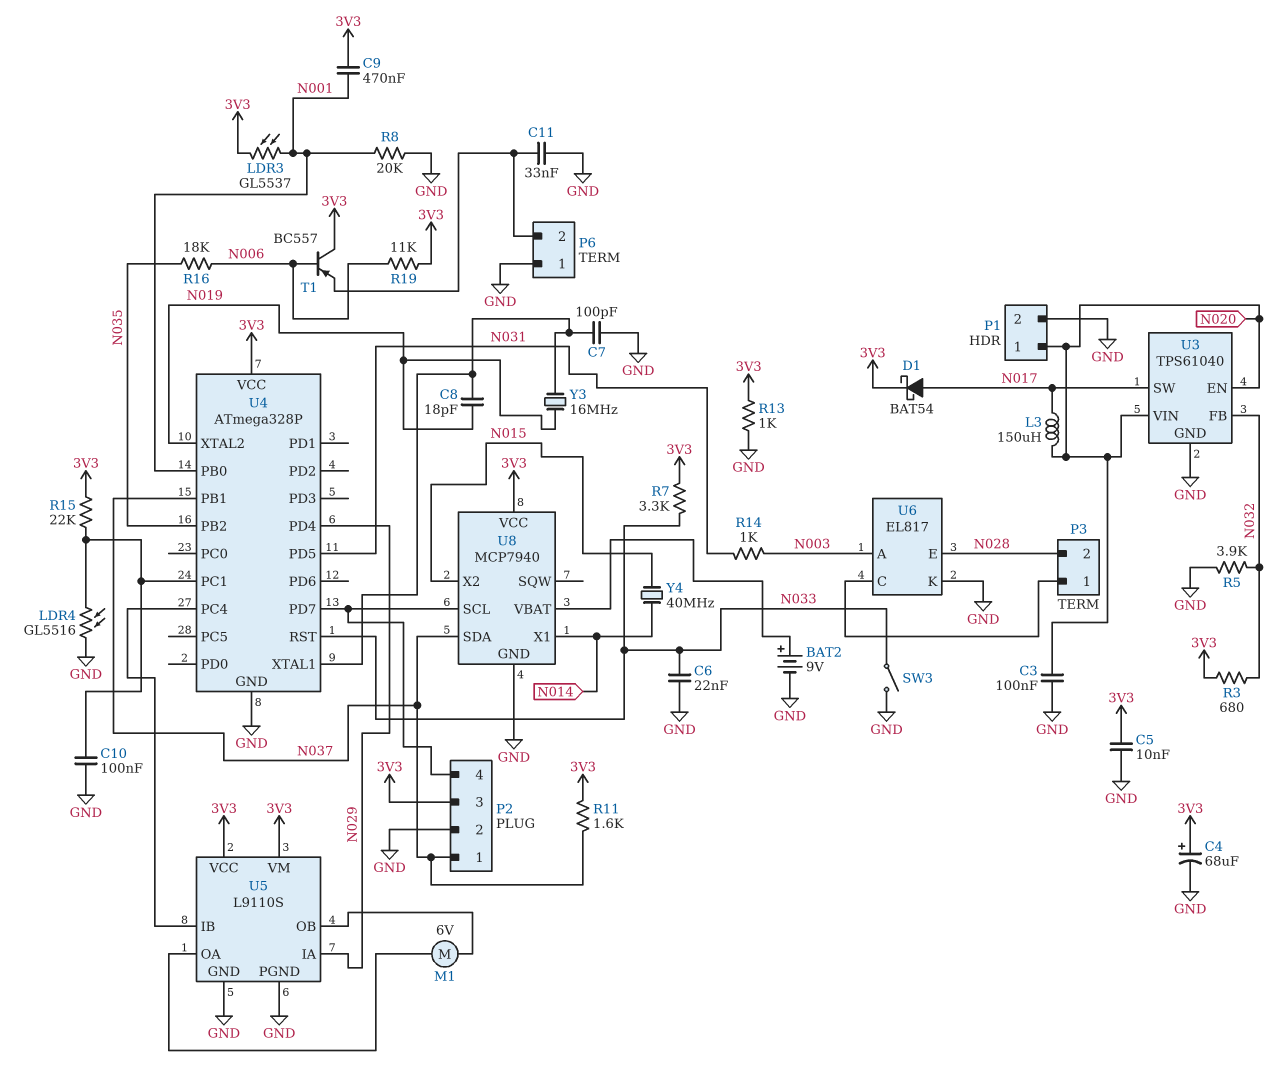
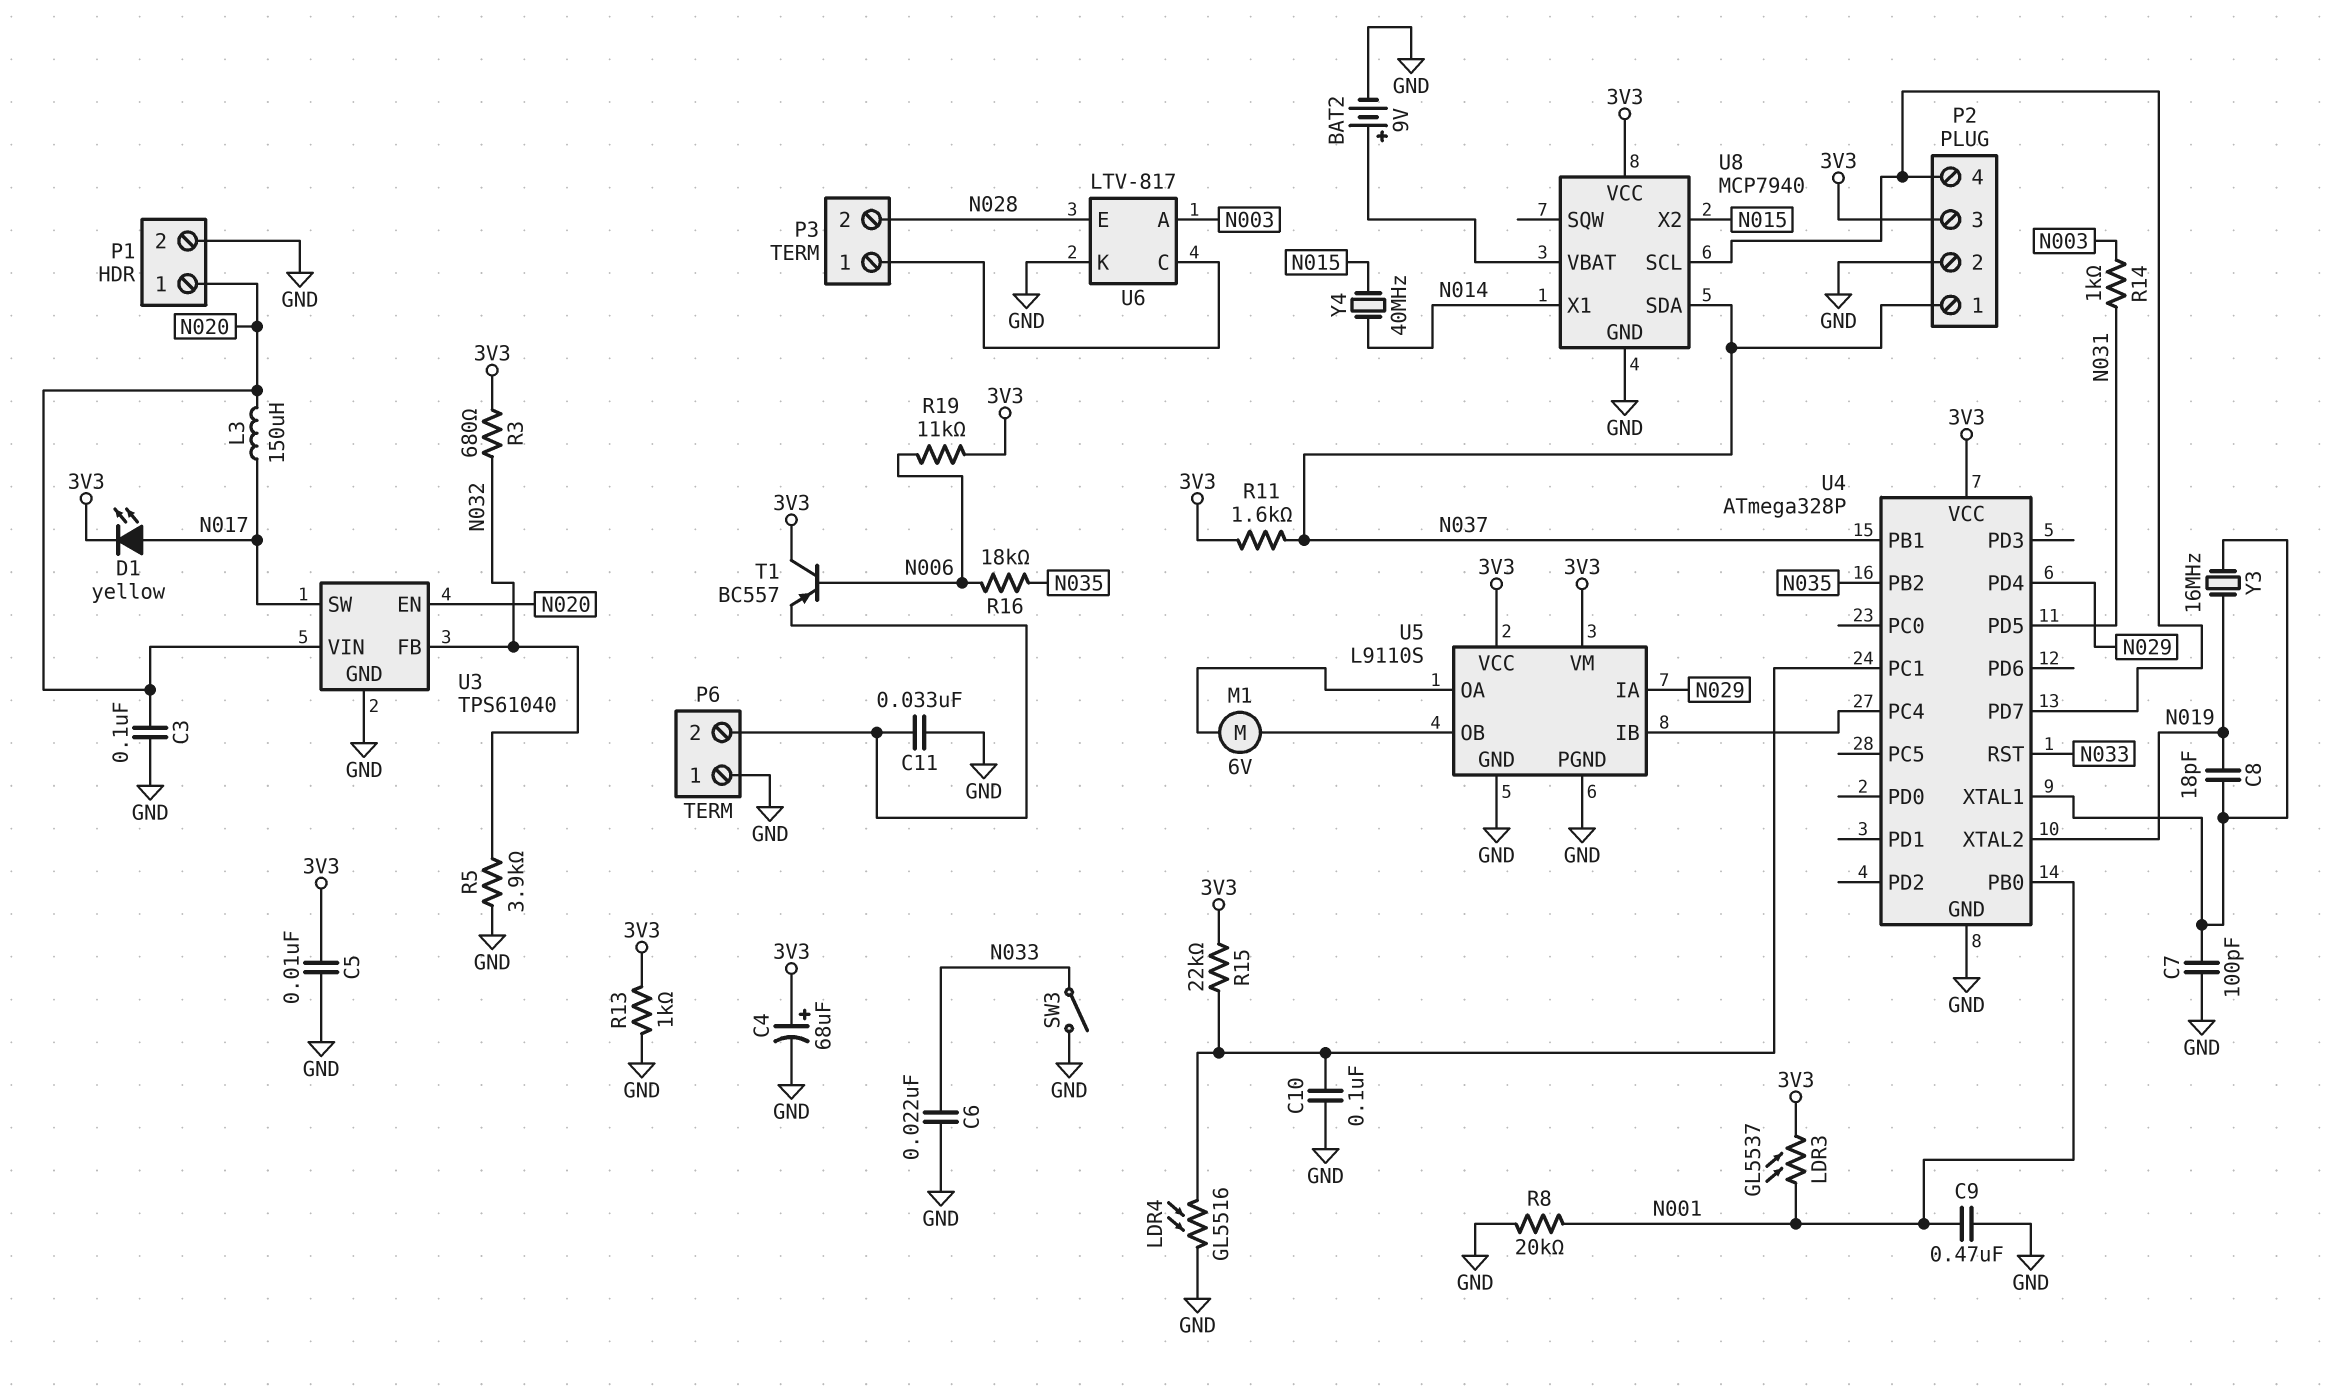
C9: 470nF (3V3, N001) -> 470nF (GND, N001)
D1: schottky BAT54 (A N017, K 3V3) -> LED yellow (A N017, K 3V3)
R7: 3.3k (3V3, N033) -> none
U6: EL817 -> LTV-817

